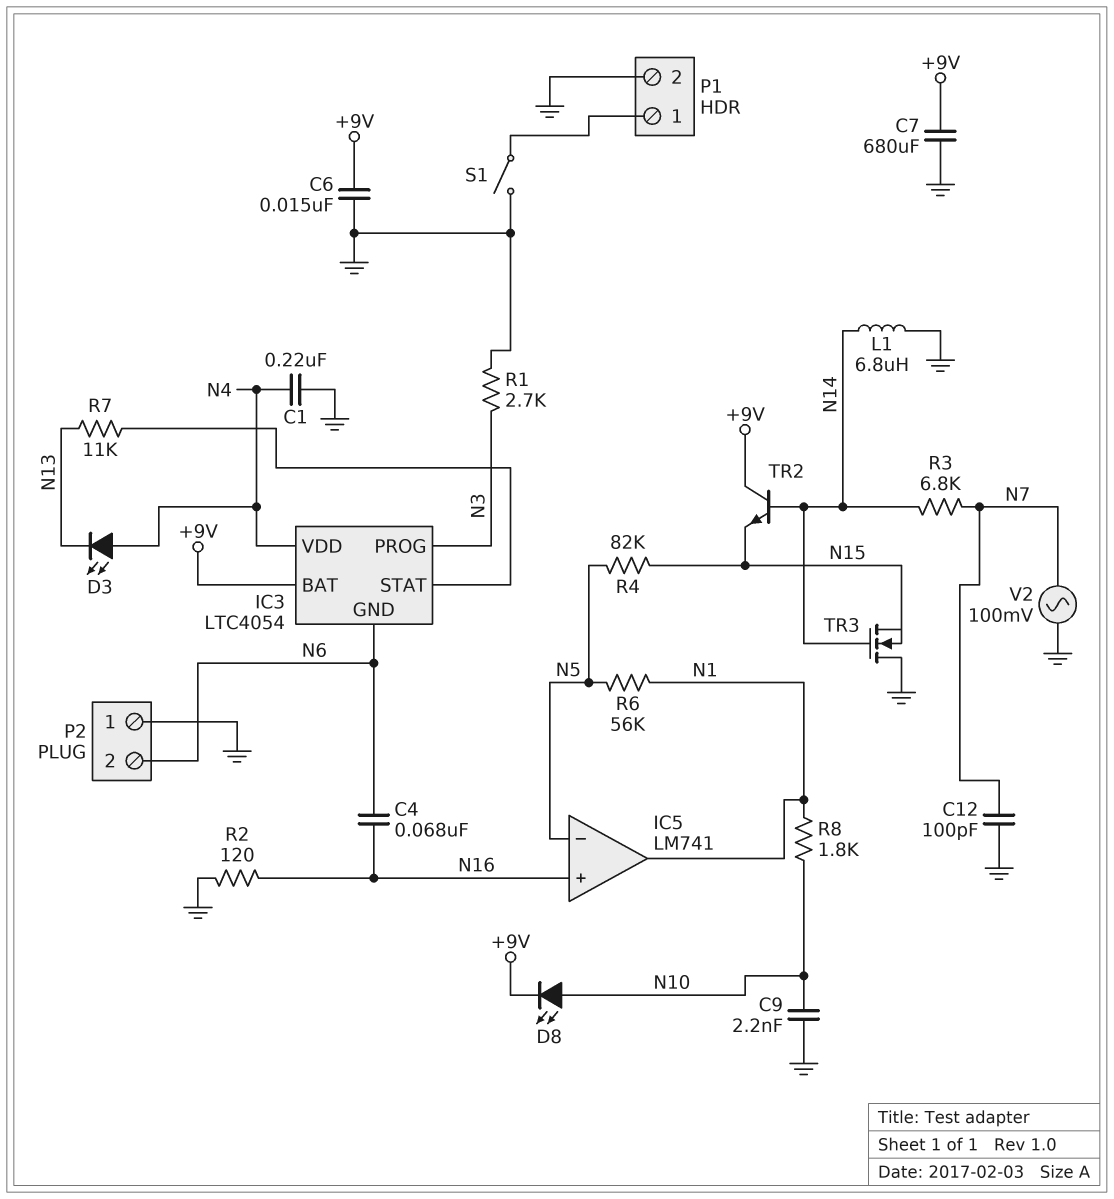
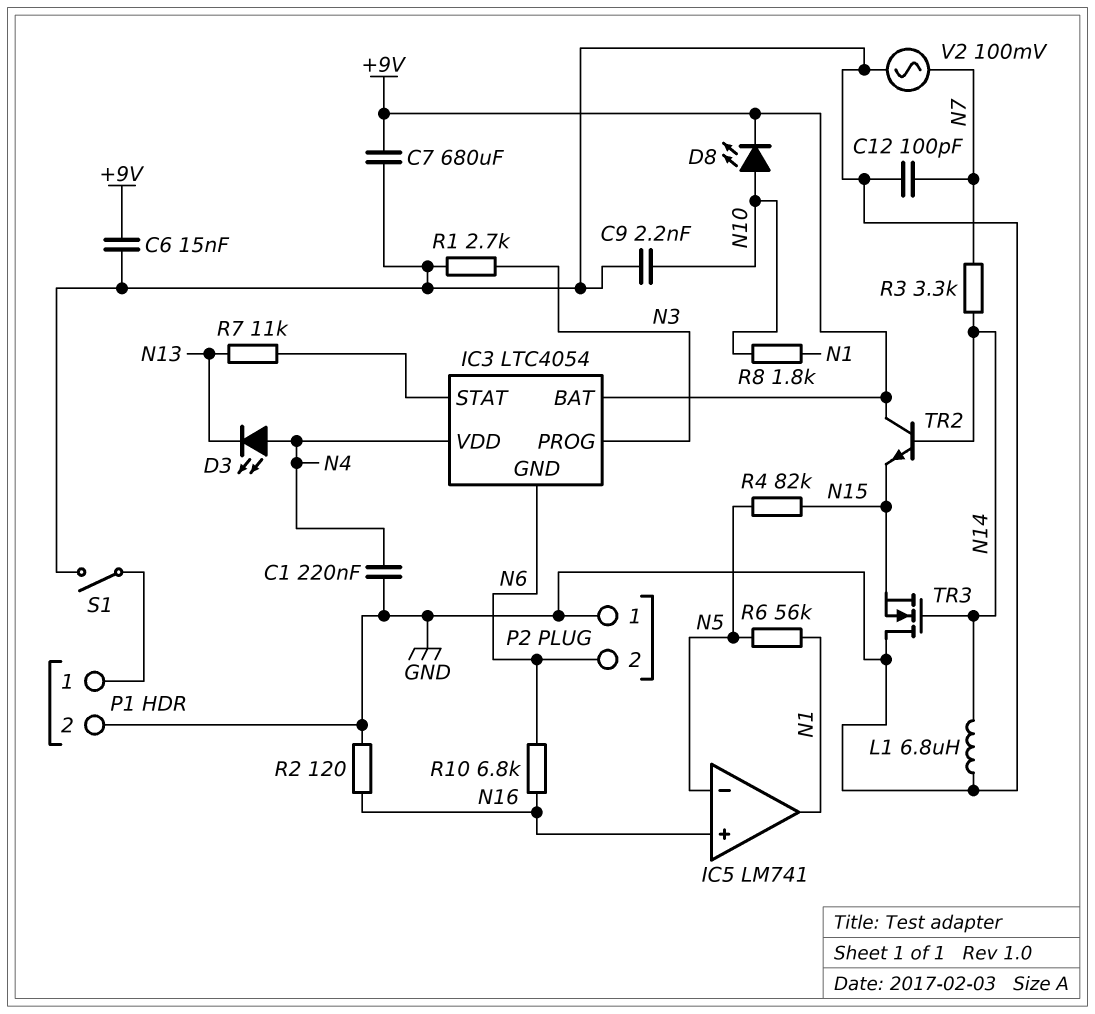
C4: 68nF (N6, N16) -> none
R3: 6.8k (N7, N14) -> 3.3k (N7, N14)
R10: none -> 6.8k (N6, N16)

